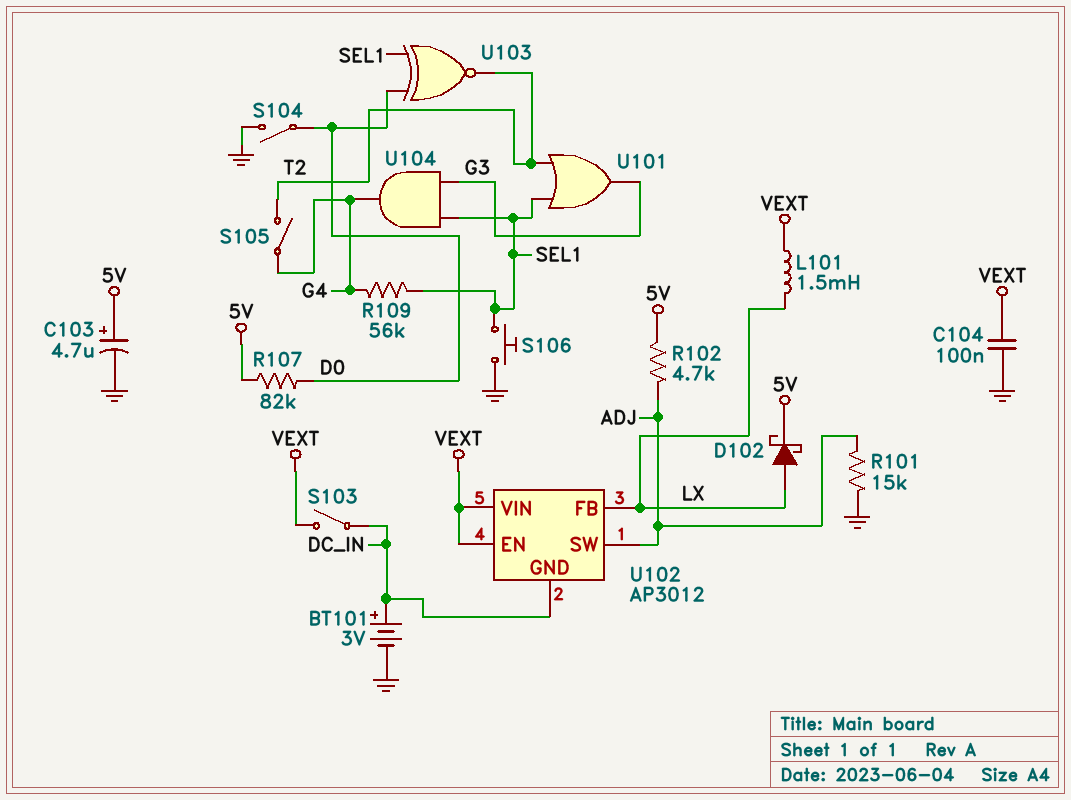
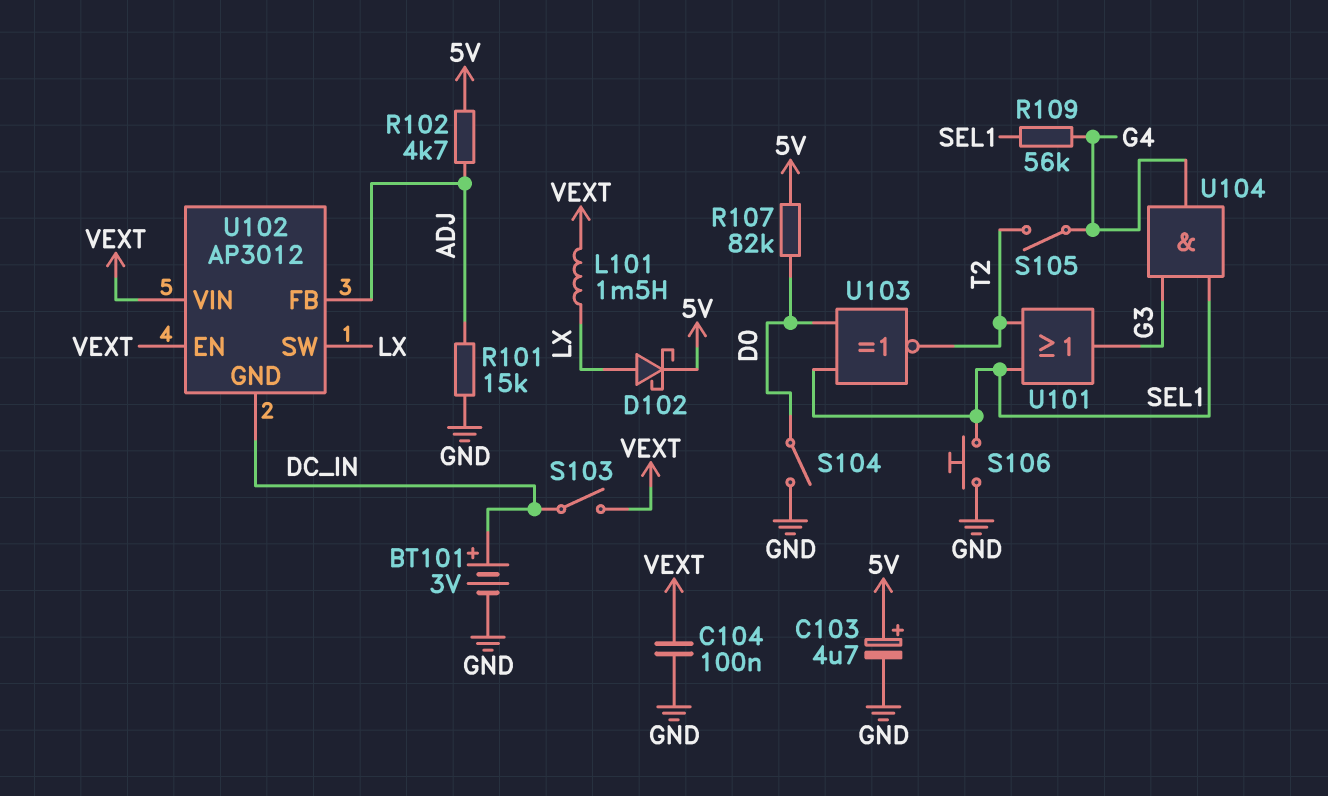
U102 pin FB: LX -> ADJ
U102 pin SW: ADJ -> LX

